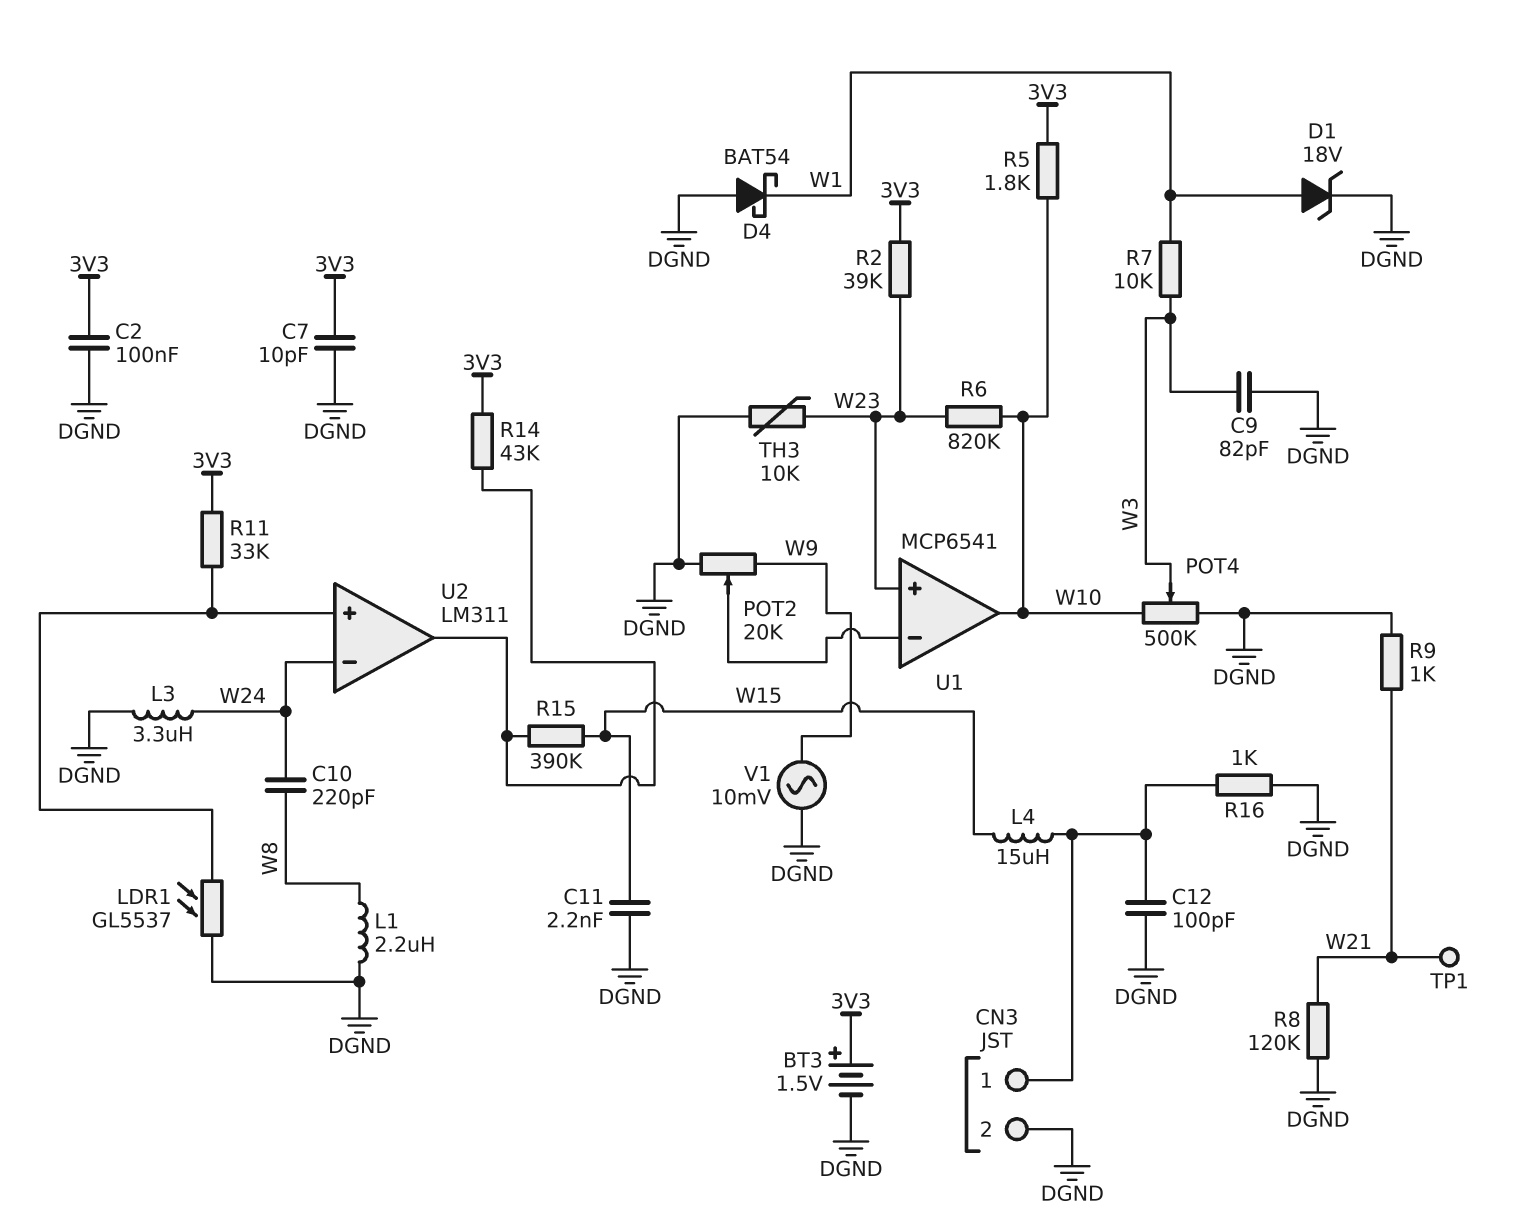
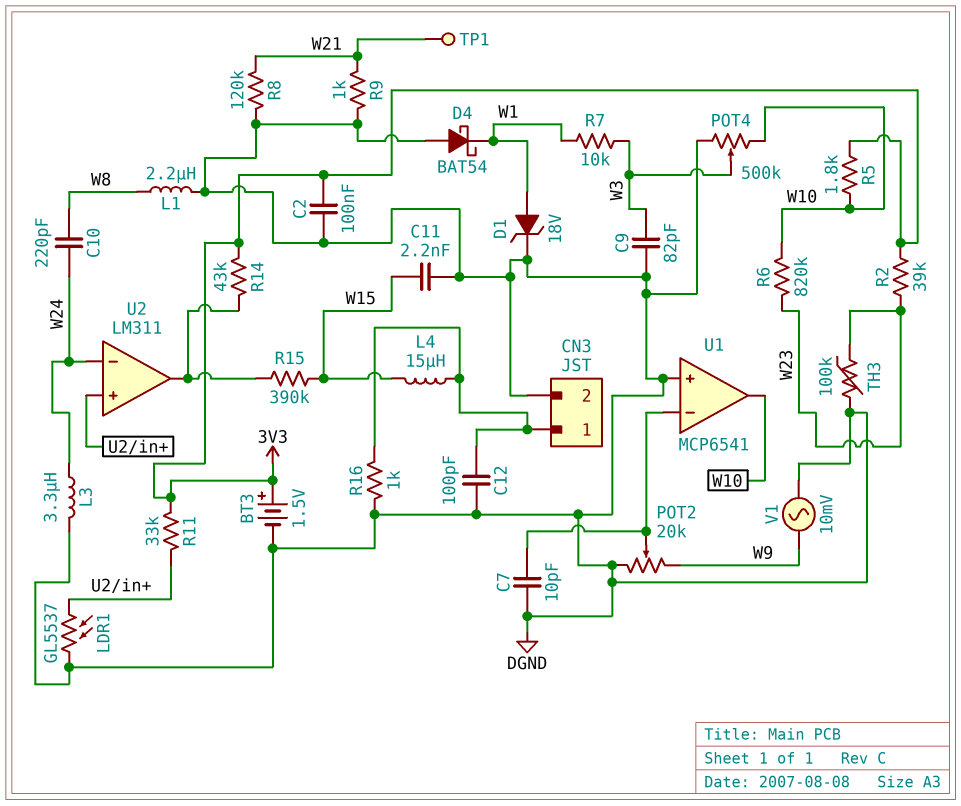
C7: 10pF (3V3, DGND) -> 10pF (DGND, U1/in-)
TH3: 10k (DGND, W23) -> 100k (DGND, W23)
U1 pin in+: W23 -> DGND

